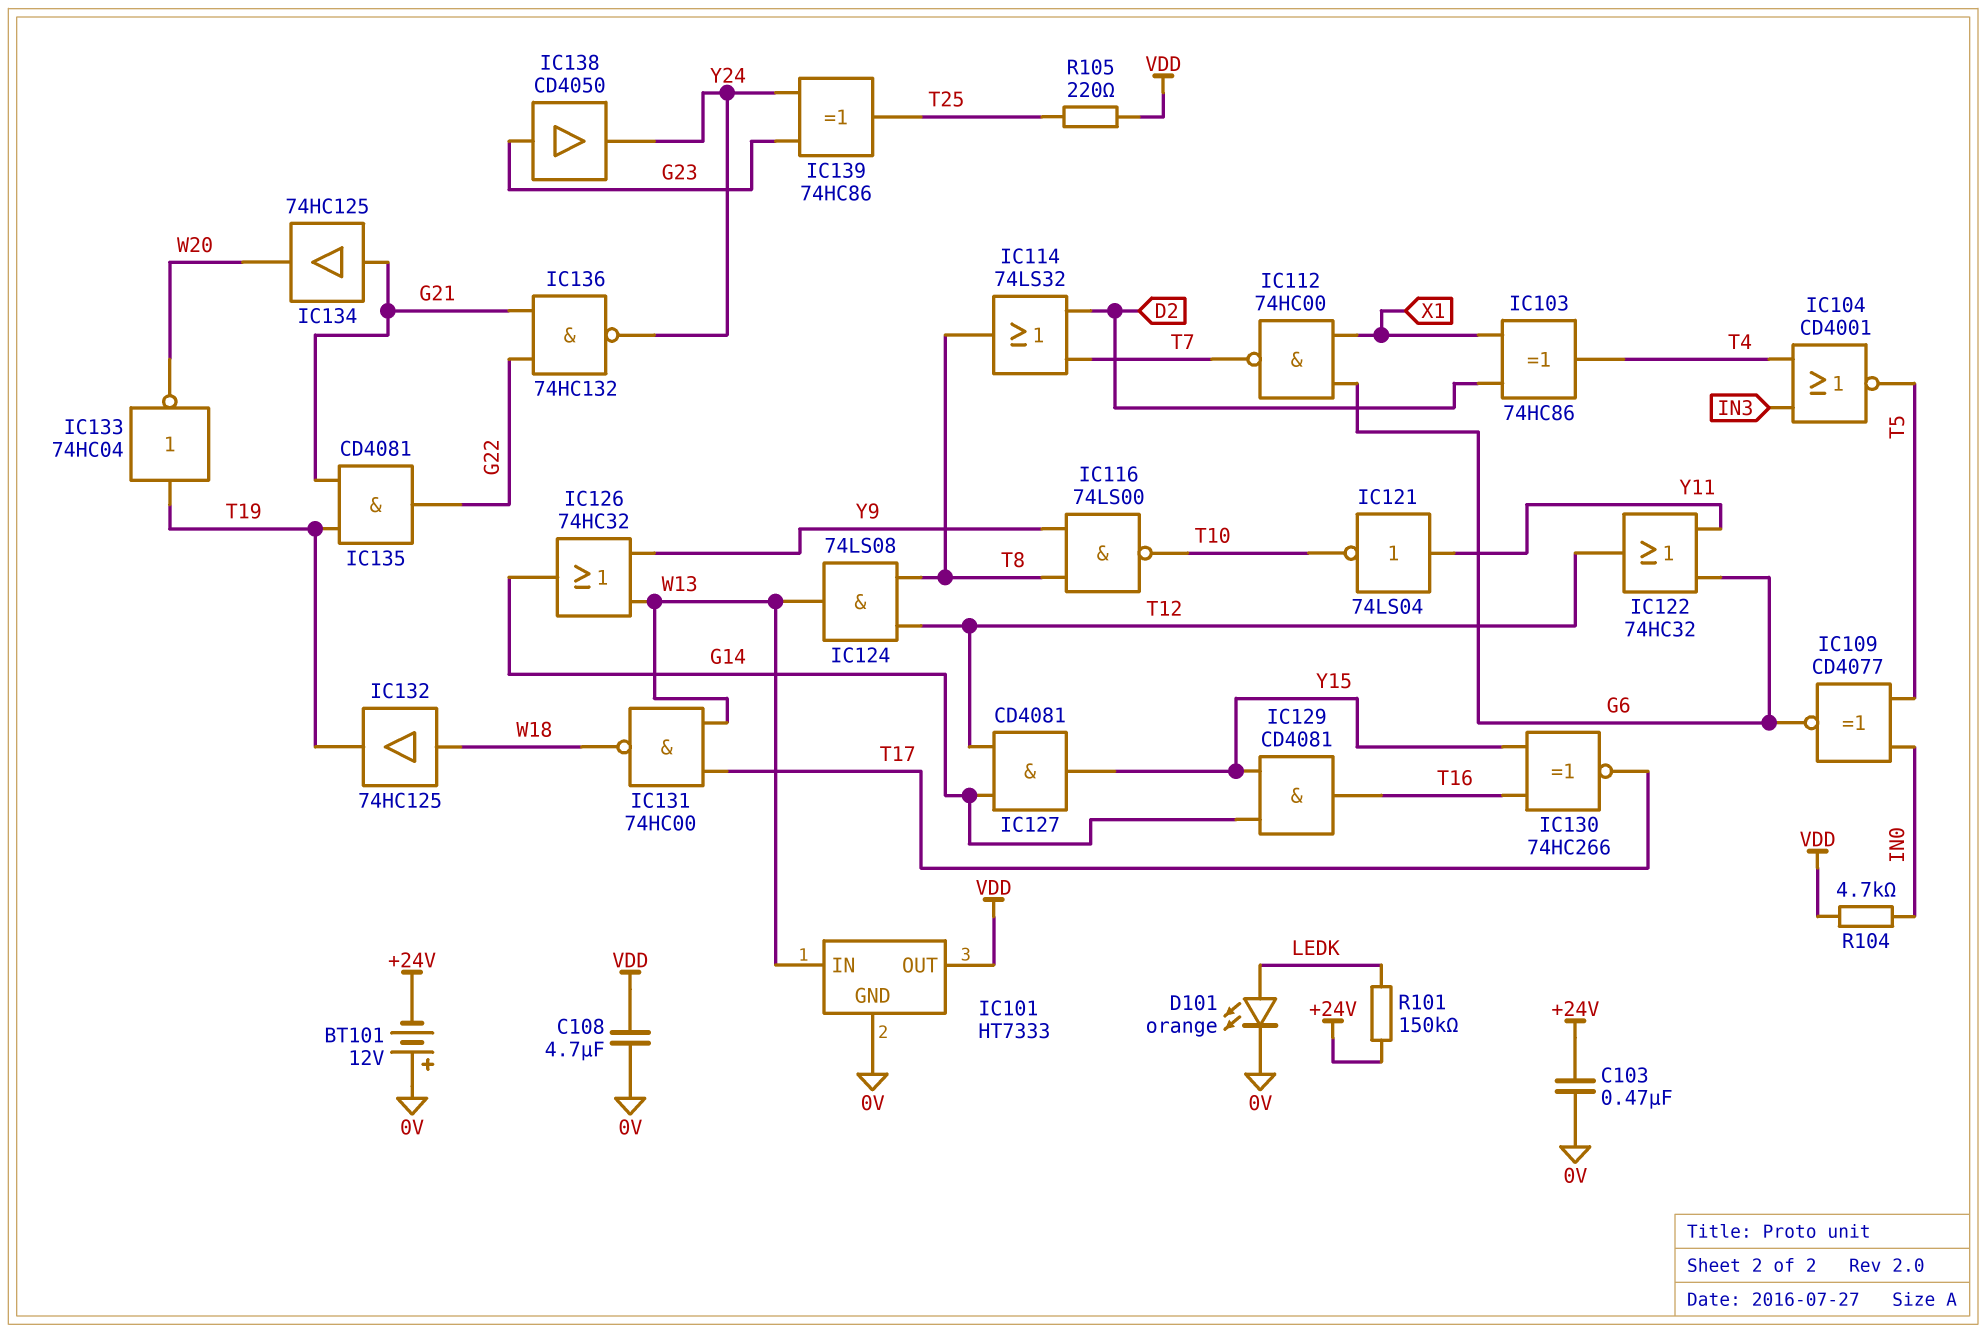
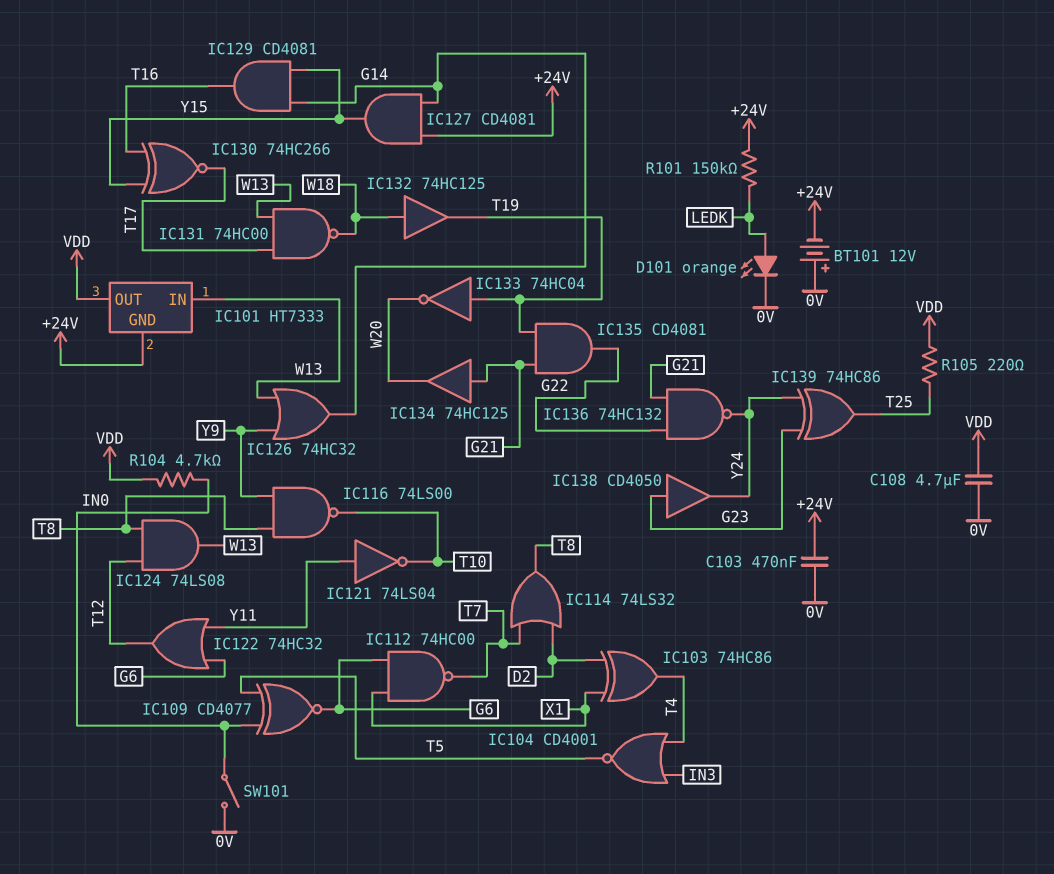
IC101 pin GND: 0V -> +24V
IC127: AND CD4081 (in G14, in T12, out Y15) -> AND CD4081 (in +24V, in G14, out Y15)
SW101: none -> switch (0V, IN0)

